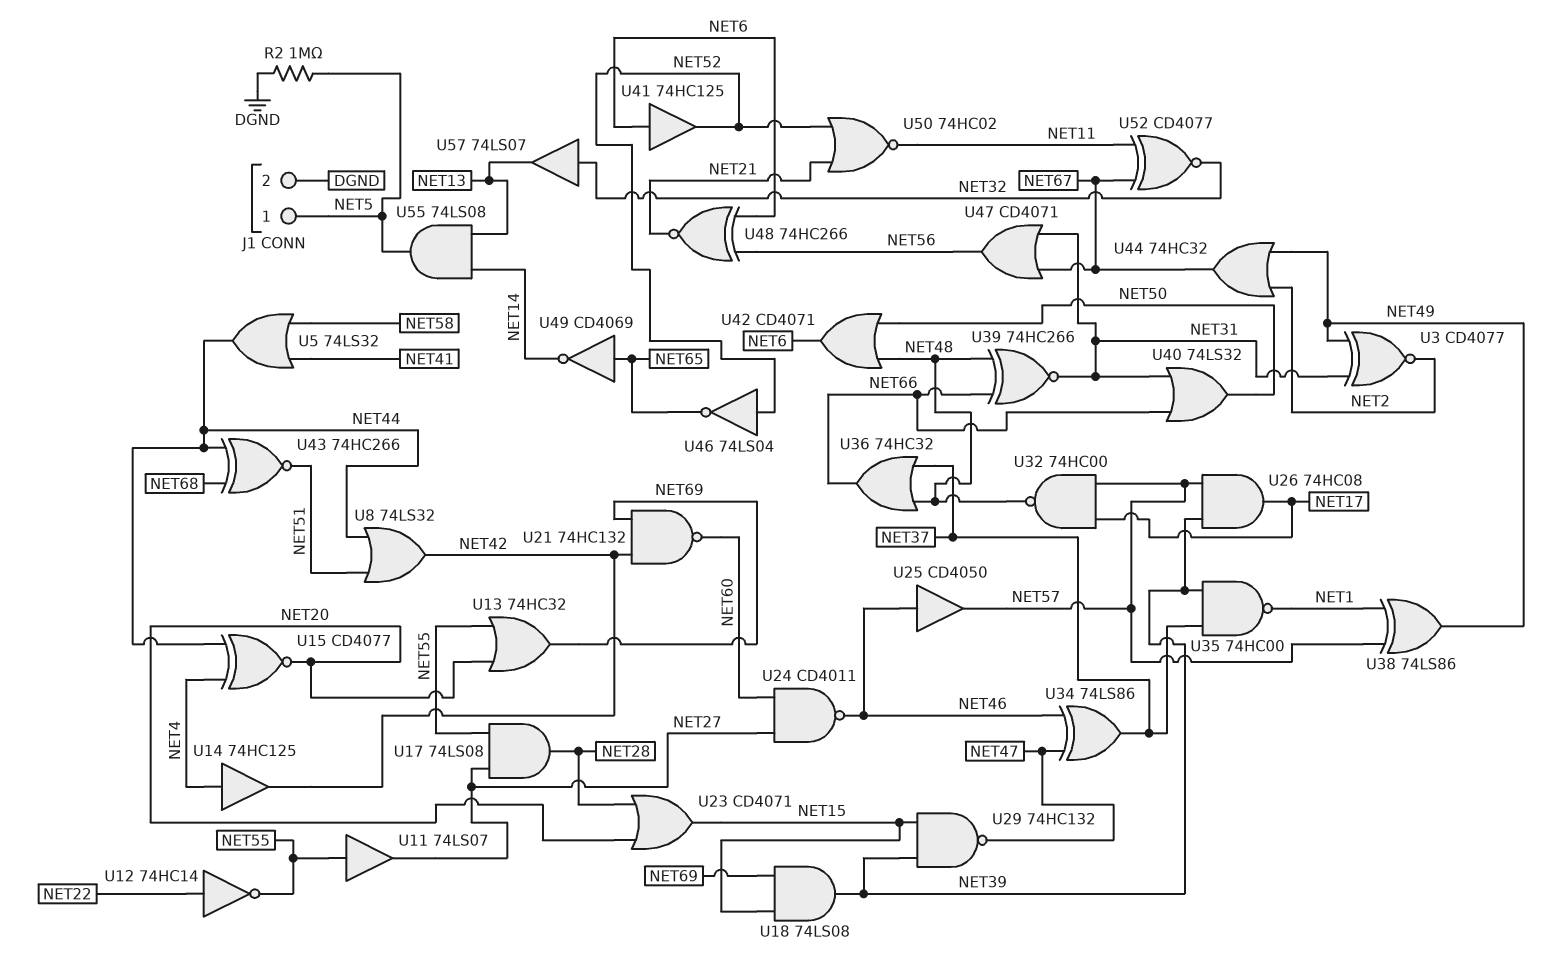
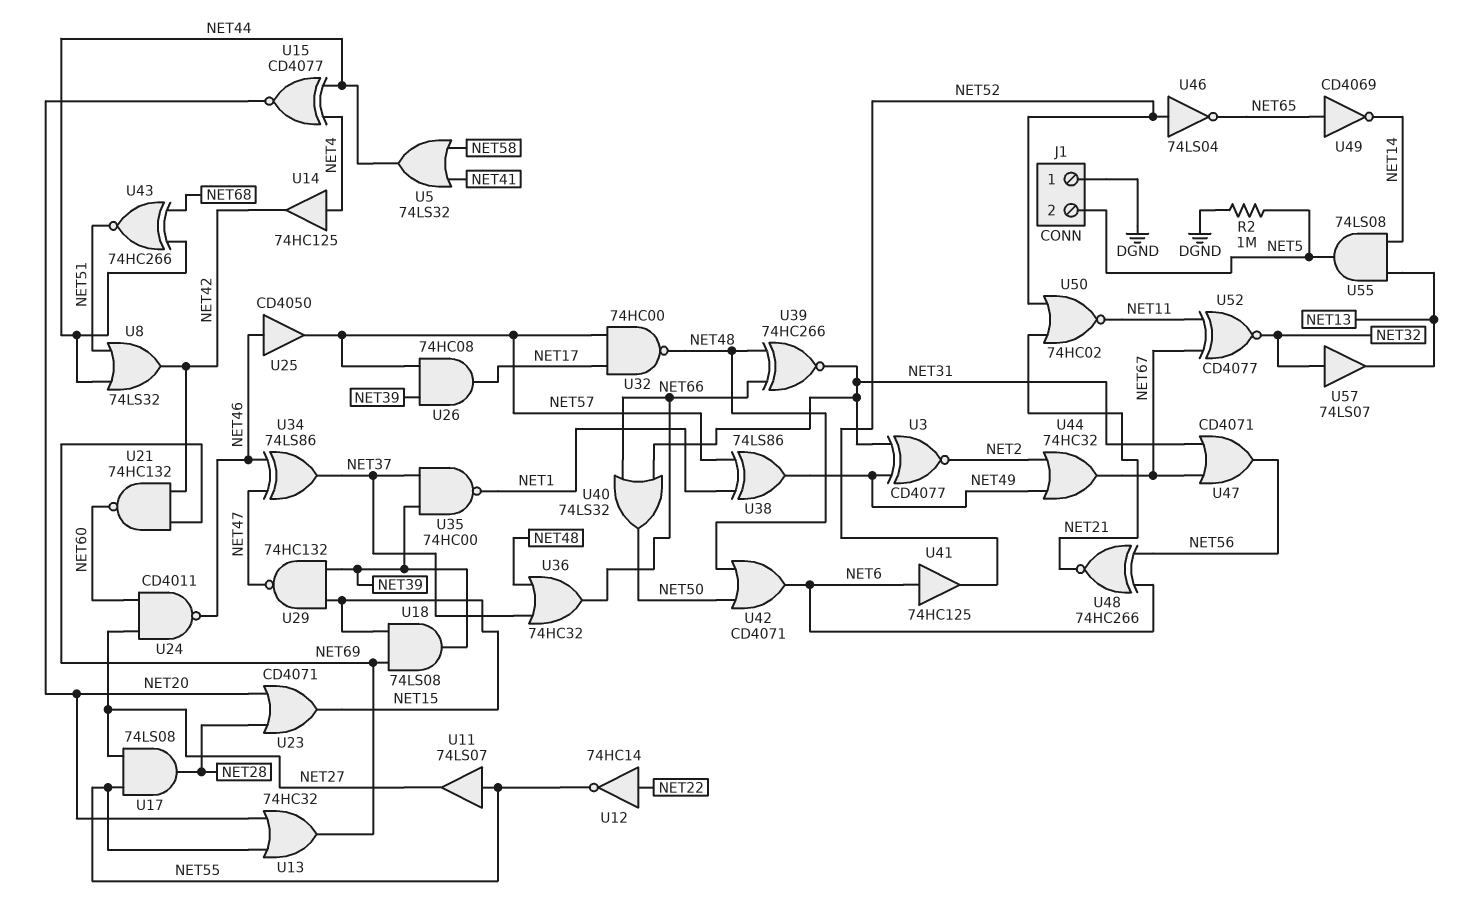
J1 pin 1: NET5 -> DGND
J1 pin 2: DGND -> NET5

